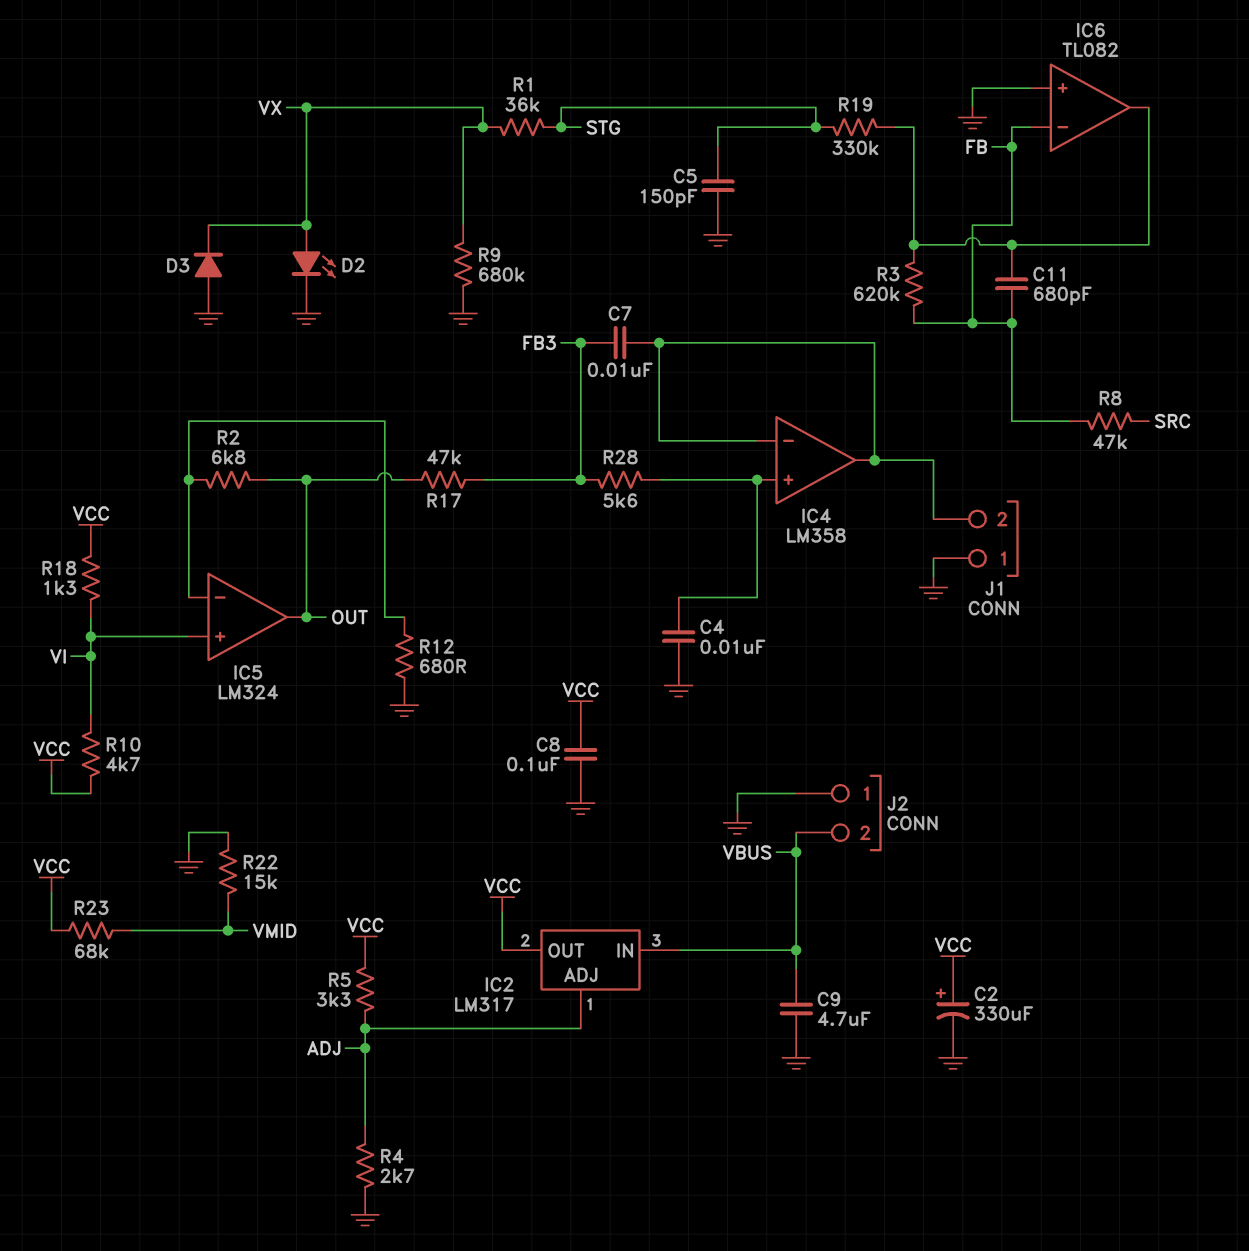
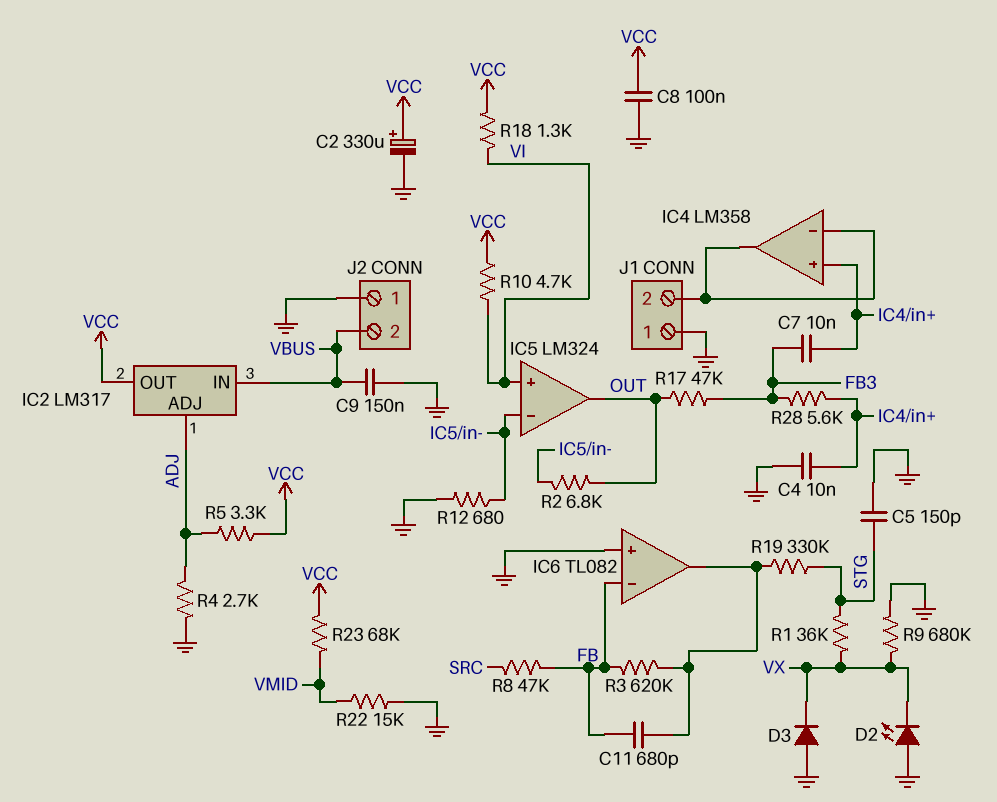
C7: 10nF (FB3, IC4/in-) -> 10nF (FB3, IC4/in+)
C9: 4.7uF (GND, VBUS) -> 150nF (GND, VBUS)
D2: LED (A VX, K GND) -> LED (A GND, K VX)

